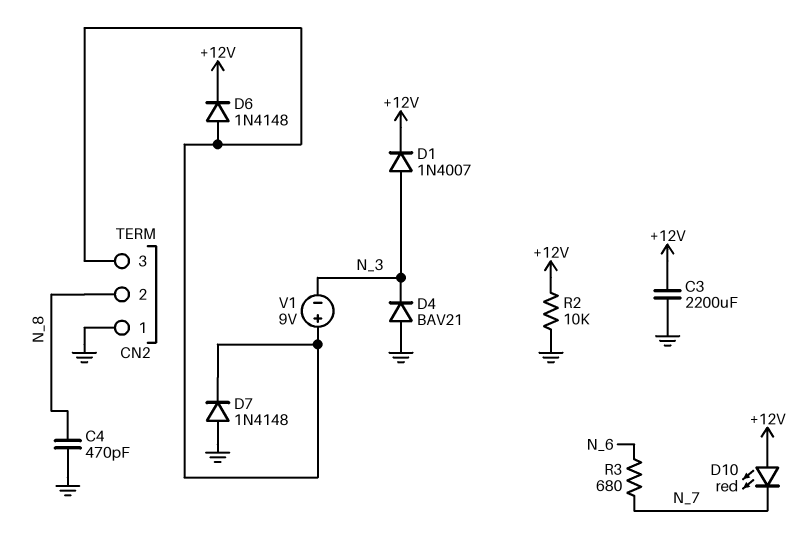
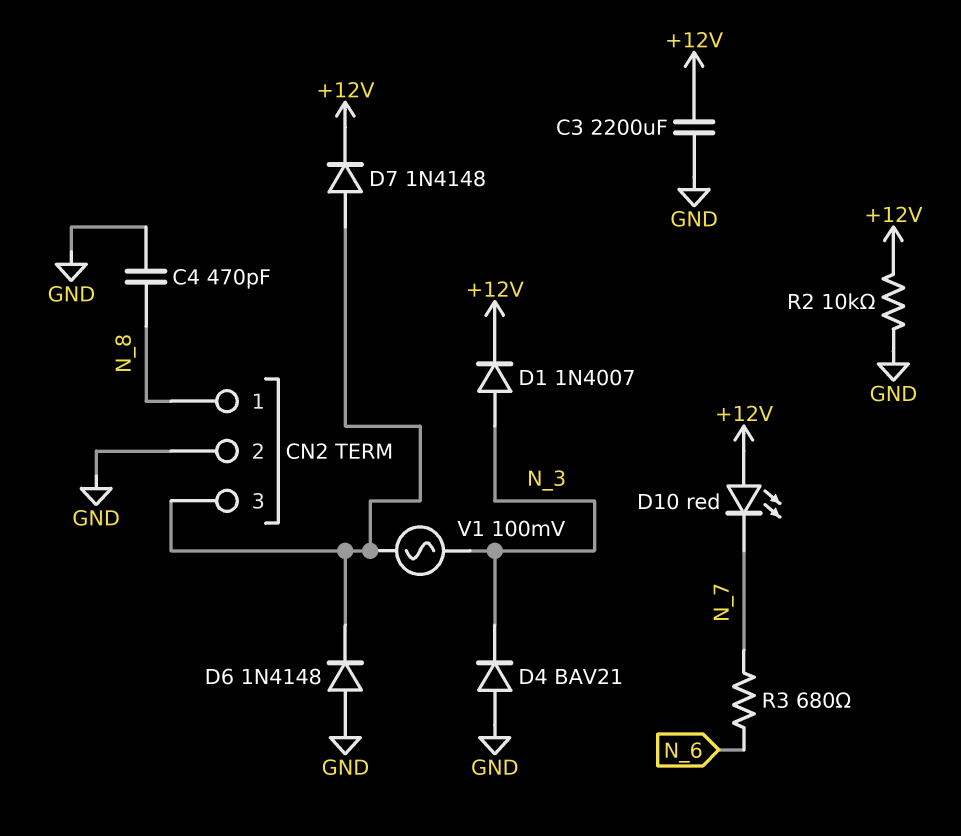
CN2 pin 1: GND -> N_8
CN2 pin 2: N_8 -> GND
D6: diode 1N4148 (A CN2/3, K +12V) -> diode 1N4148 (A GND, K CN2/3)
D7: diode 1N4148 (A GND, K CN2/3) -> diode 1N4148 (A CN2/3, K +12V)
V1: 9V (plus CN2/3, minus N_3) -> AC 100mV (CN2/3, N_3)

